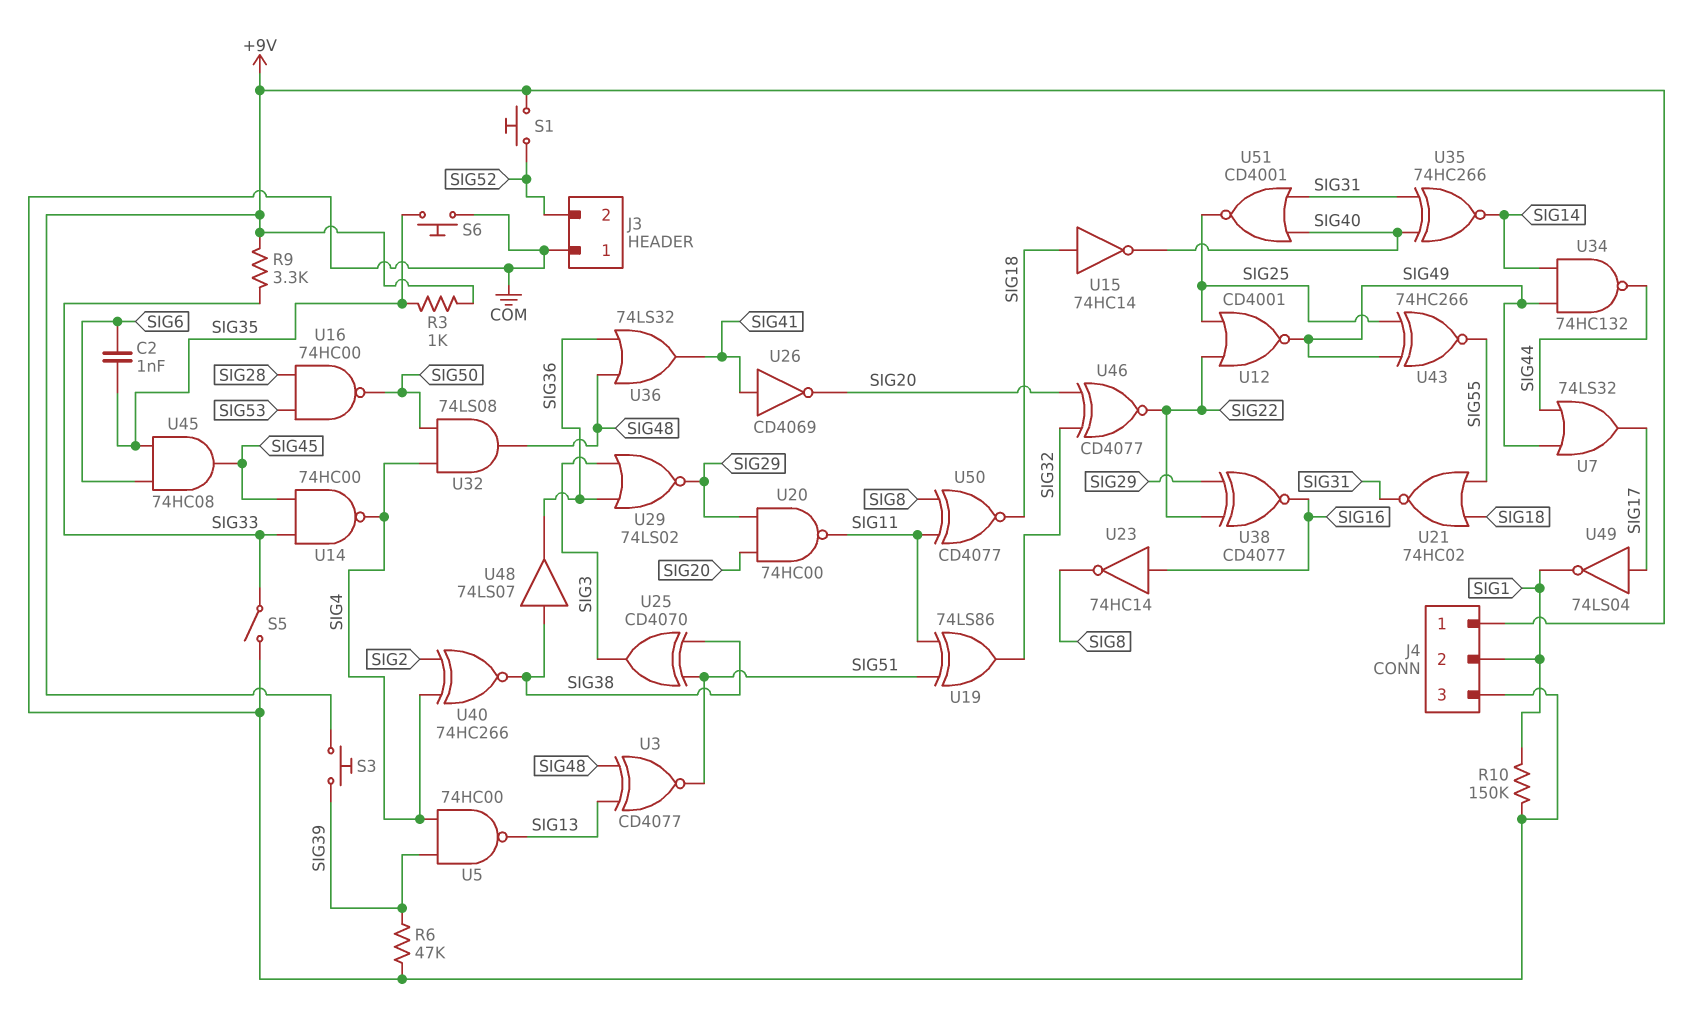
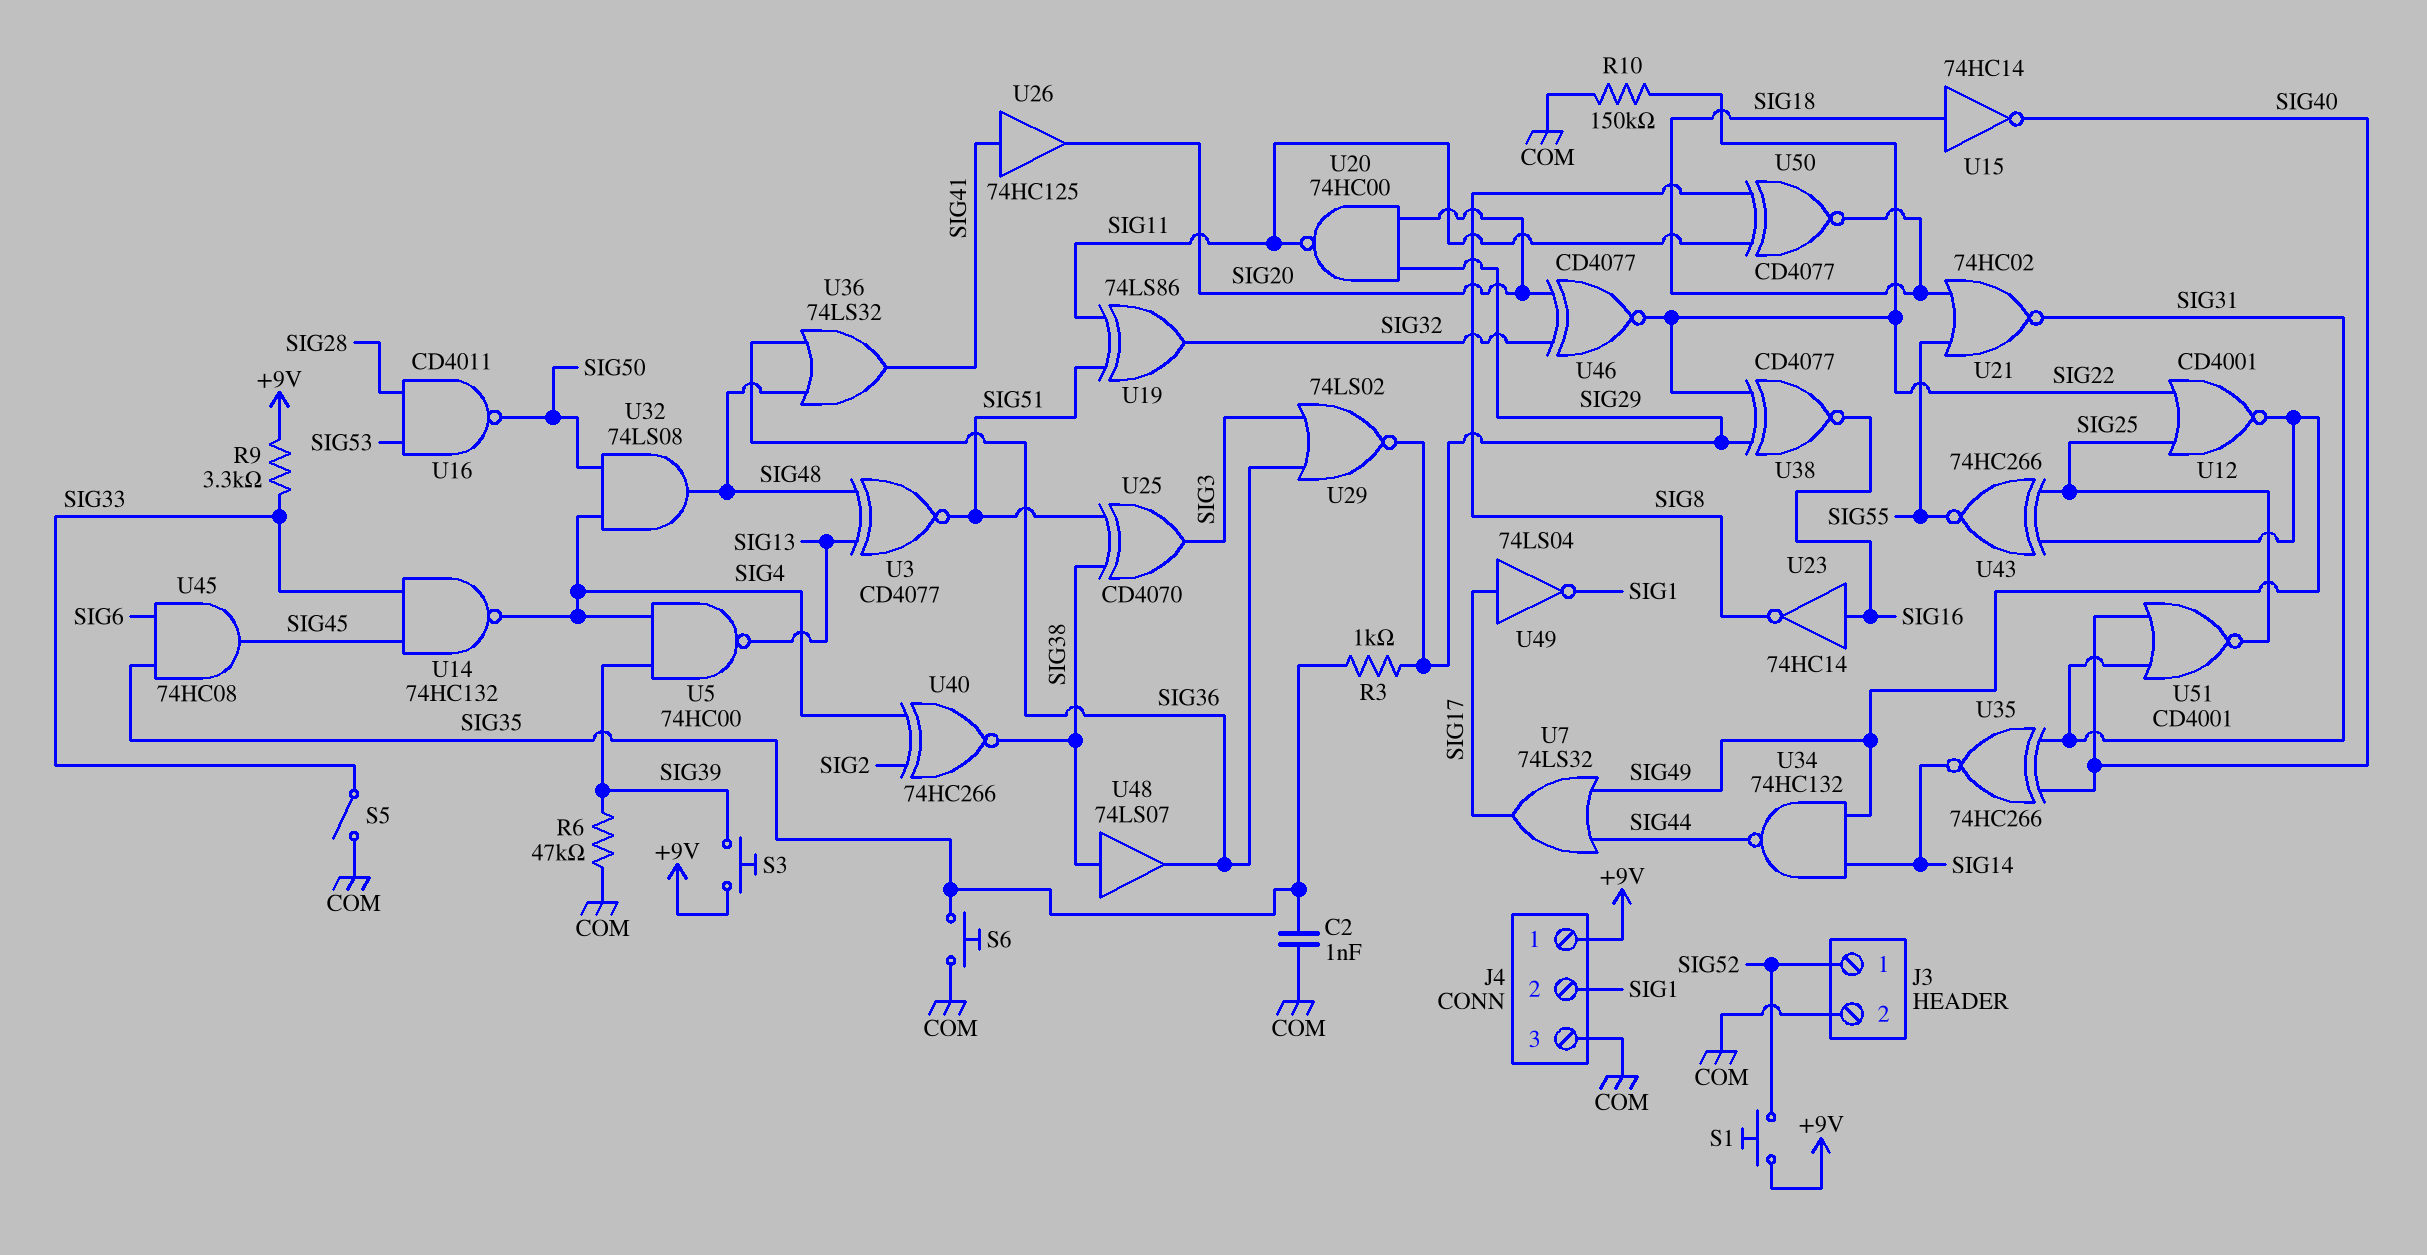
C2: 1nF (SIG6, SIG35) -> 1nF (COM, SIG35)
J3 pin 1: COM -> SIG52
J3 pin 2: SIG52 -> COM
R3: 1k (+9V, SIG35) -> 1k (SIG29, SIG35)
R10: 150k (COM, SIG1) -> 150k (COM, SIG22)
U14: NAND 74HC00 (in SIG33, in SIG45, out SIG4) -> NAND 74HC132 (in SIG33, in SIG45, out SIG4)
U16: NAND 74HC00 (in SIG28, in SIG53, out SIG50) -> NAND CD4011 (in SIG28, in SIG53, out SIG50)
U26: NOT CD4069 (in SIG41, out SIG20) -> buffer 74HC125 (in SIG41, out SIG20)

